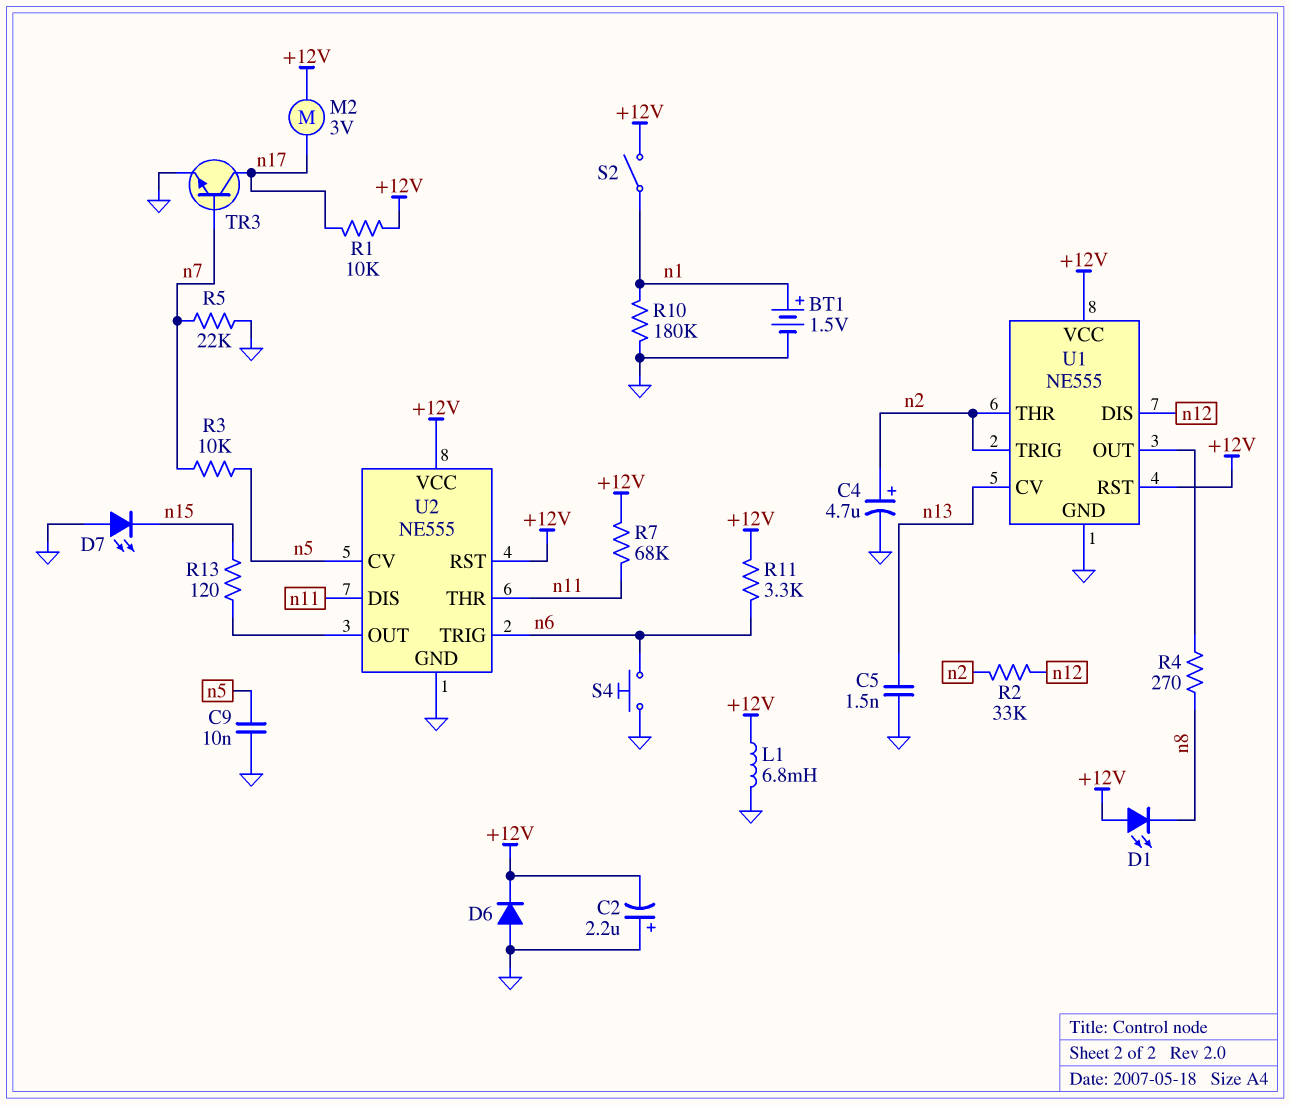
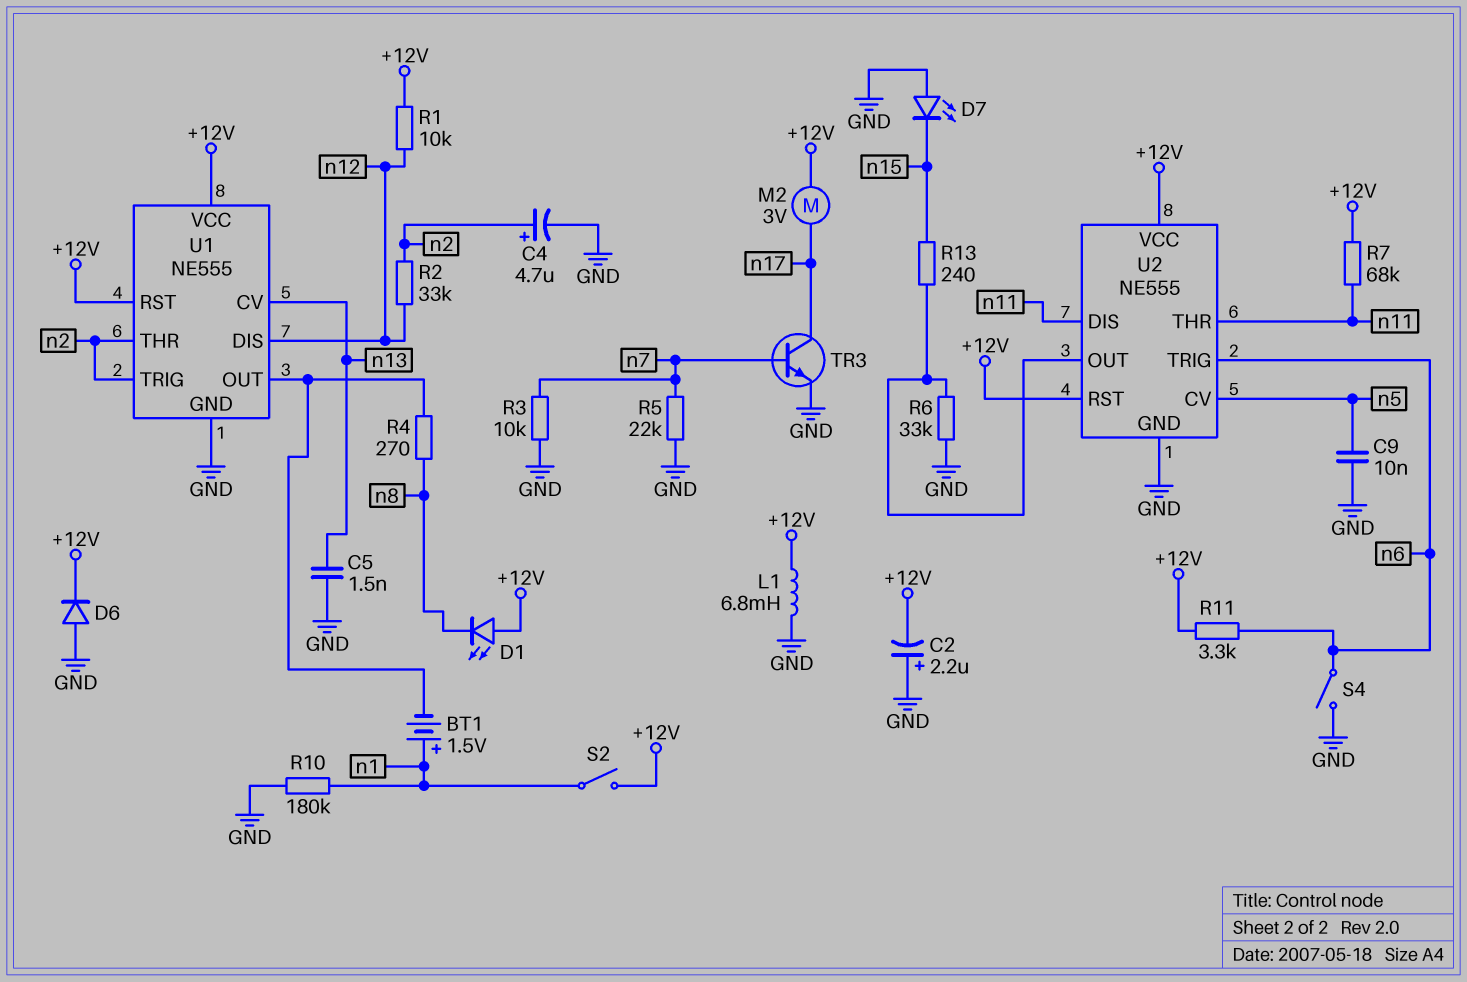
BT1: 1.5V (plus n1, minus GND) -> 1.5V (plus n1, minus U1/OUT)
R1: 10k (+12V, n17) -> 10k (+12V, n12)
R3: 10k (n5, n7) -> 10k (GND, n7)
R6: none -> 33k (GND, U2/OUT)
R13: 120 (U2/OUT, n15) -> 240 (U2/OUT, n15)
S4: button (GND, n6) -> switch (GND, n6)

